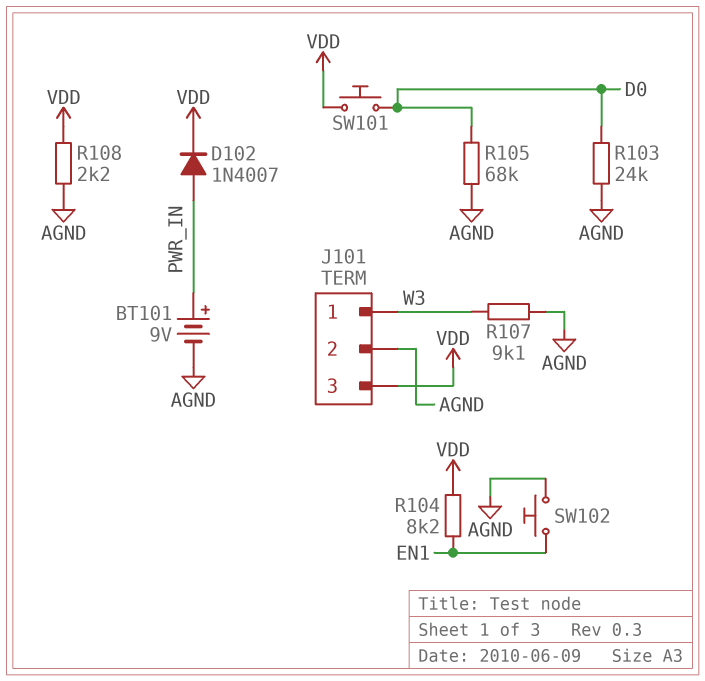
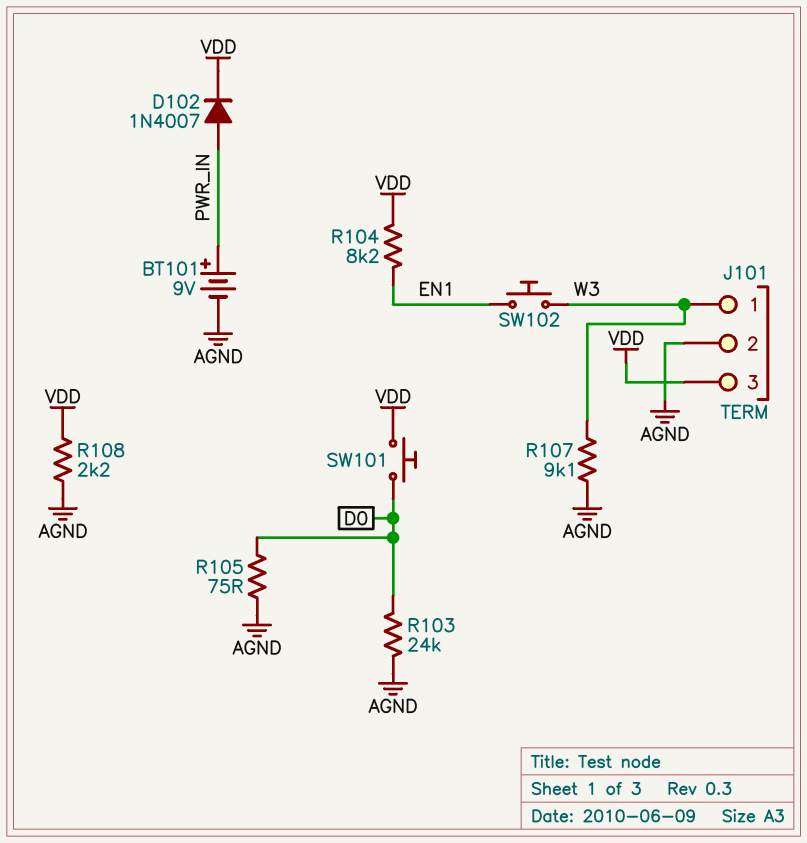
R105: 68k (AGND, D0) -> 75 (AGND, D0)
SW102: button (AGND, EN1) -> button (EN1, W3)

